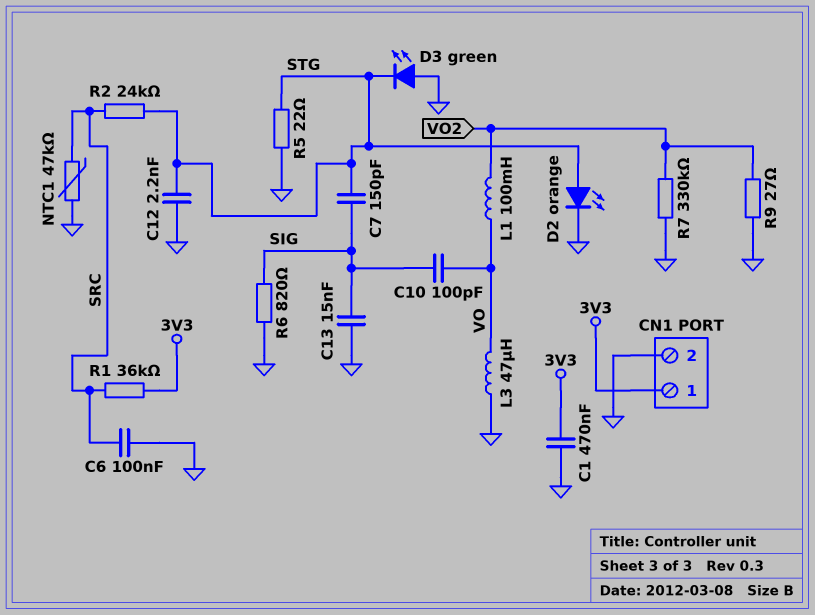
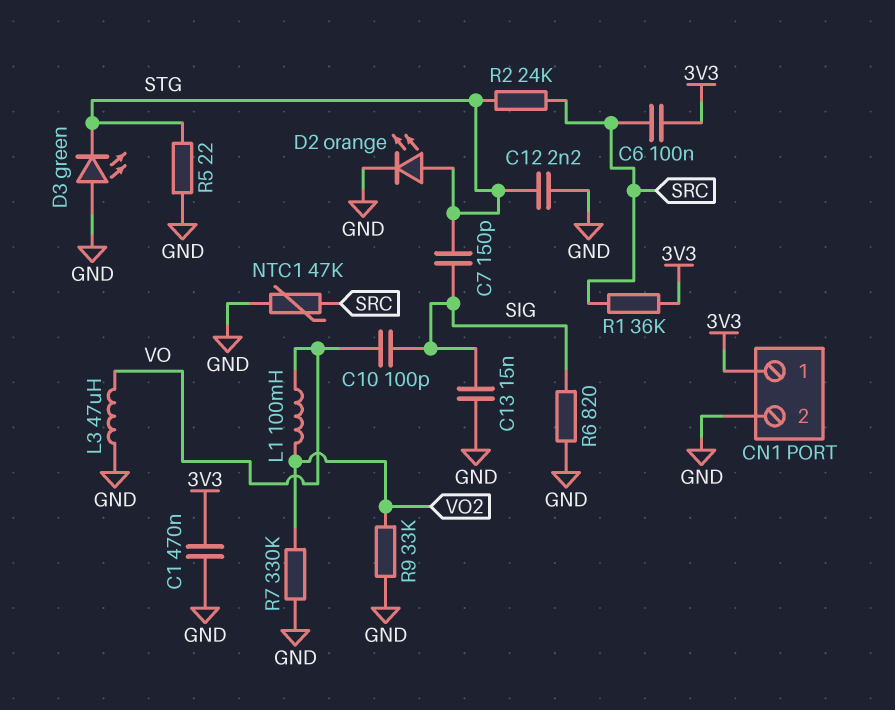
C6: 100nF (GND, SRC) -> 100nF (3V3, SRC)
R9: 27 (GND, VO2) -> 33k (GND, VO2)

